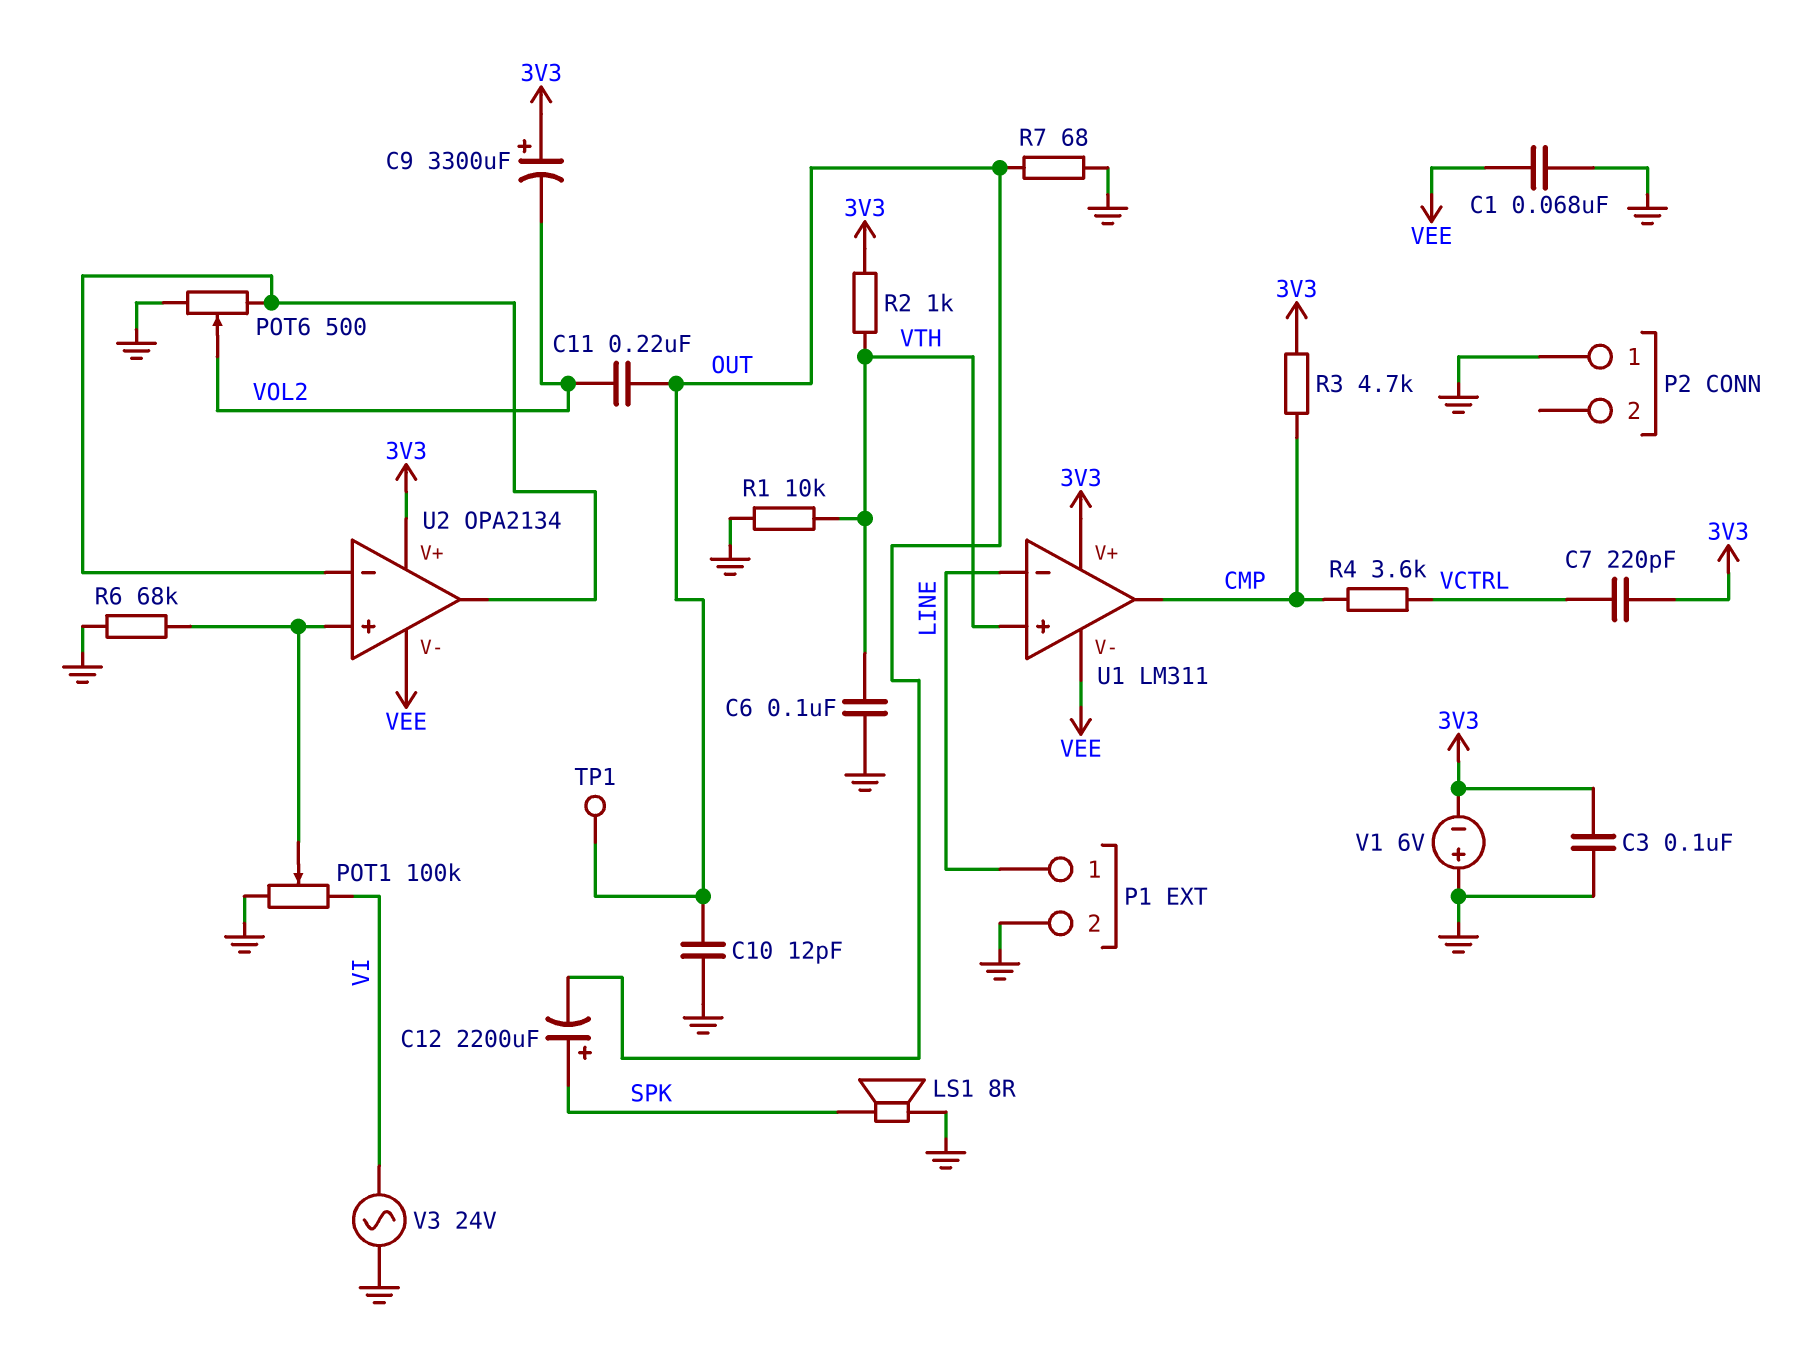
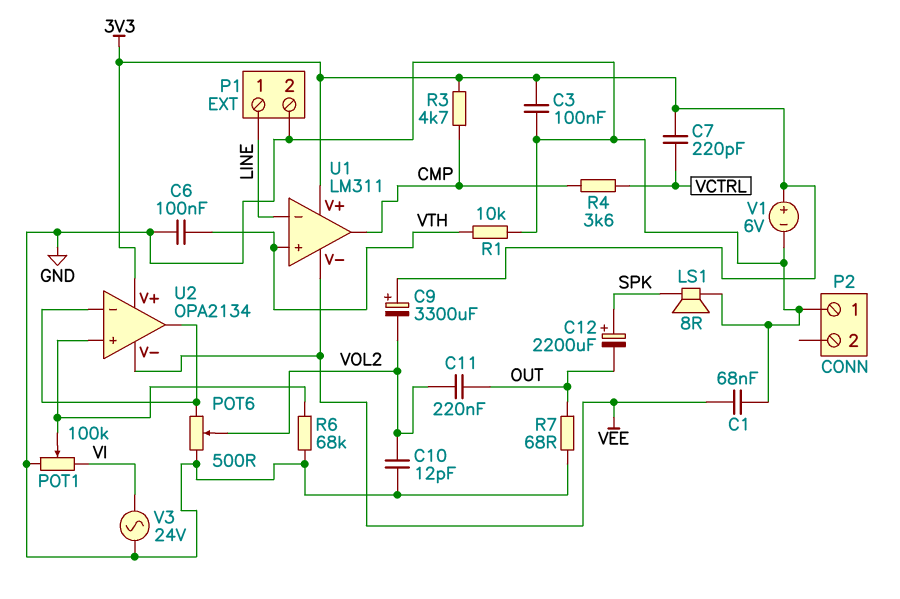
C10: 12pF (GND, OUT) -> 12pF (GND, VOL2)
R2: 1k (3V3, VTH) -> none
TP1: test point (OUT) -> none
V1: 6V (plus GND, minus 3V3) -> 6V (plus 3V3, minus GND)

